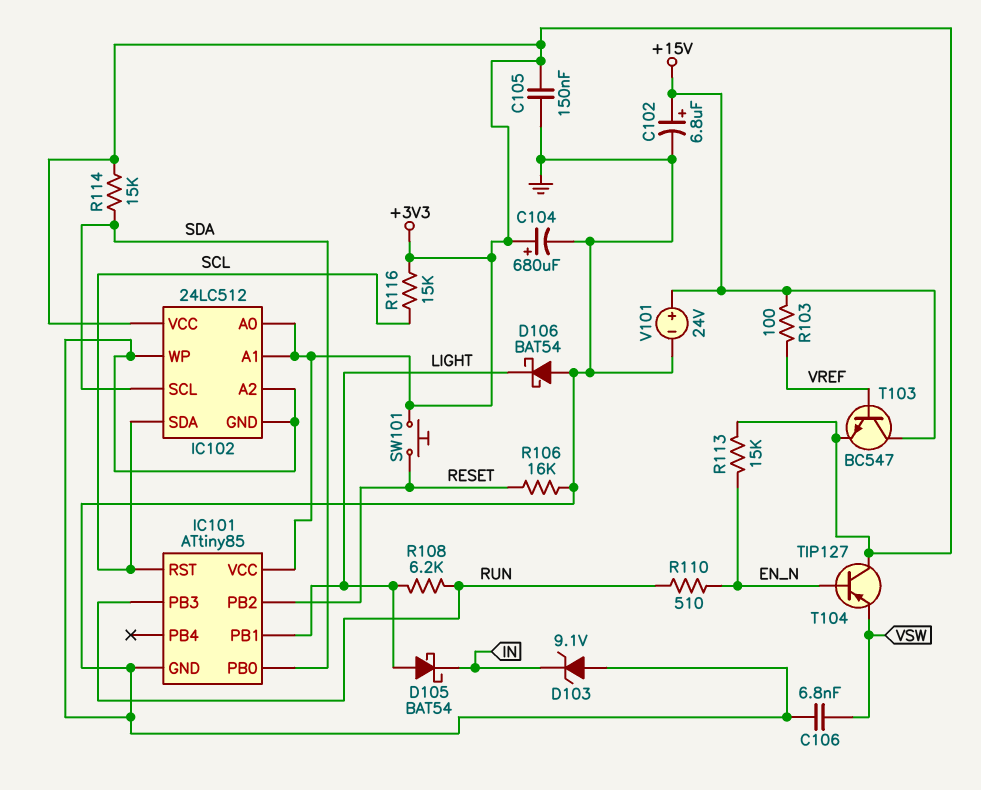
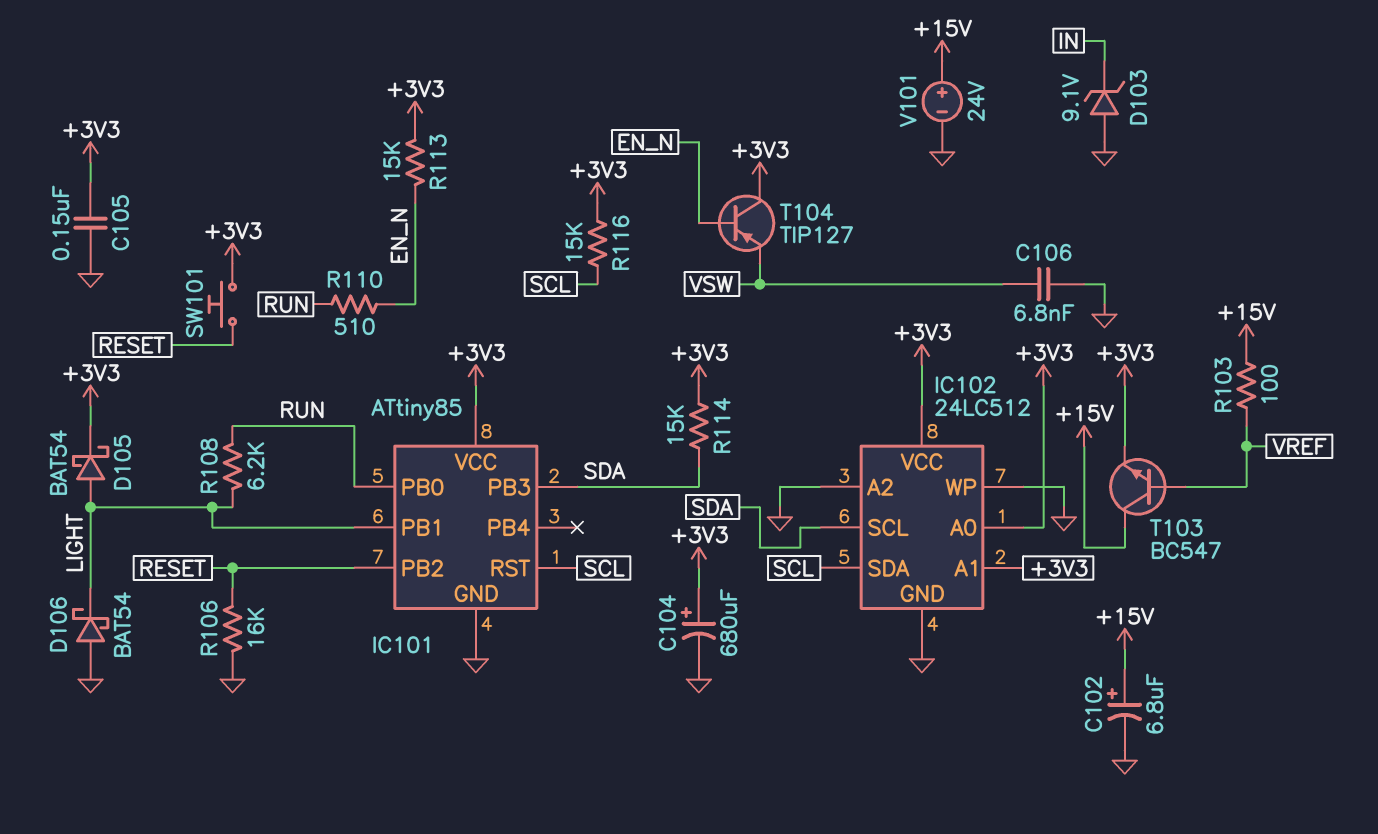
D105: schottky BAT54 (A LIGHT, K IN) -> schottky BAT54 (A LIGHT, K +3V3)
IC101 pin PB0: SDA -> RUN
IC101 pin PB3: RUN -> SDA

